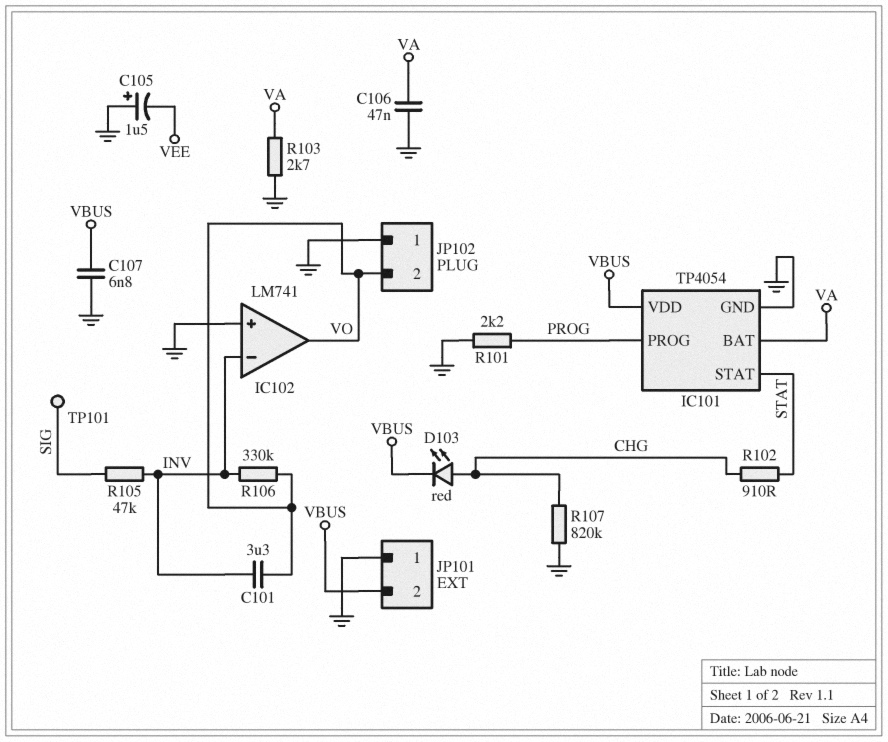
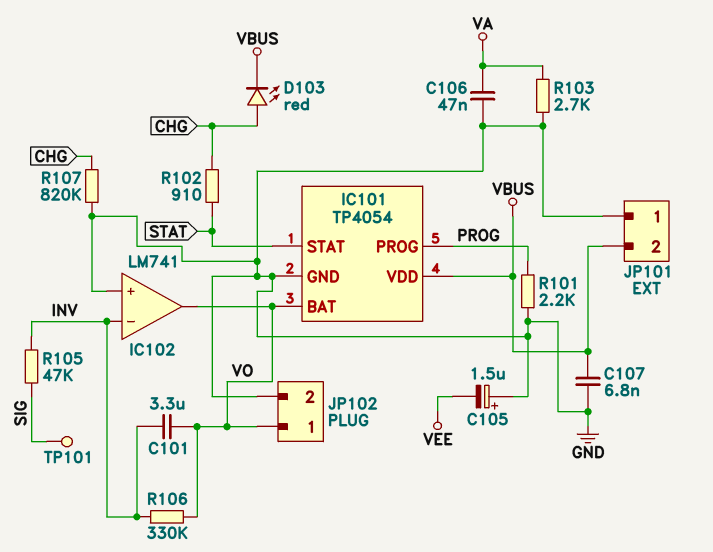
IC101 pin BAT: VA -> VO
JP102 pin 1: GND -> VO
JP102 pin 2: VO -> GND

